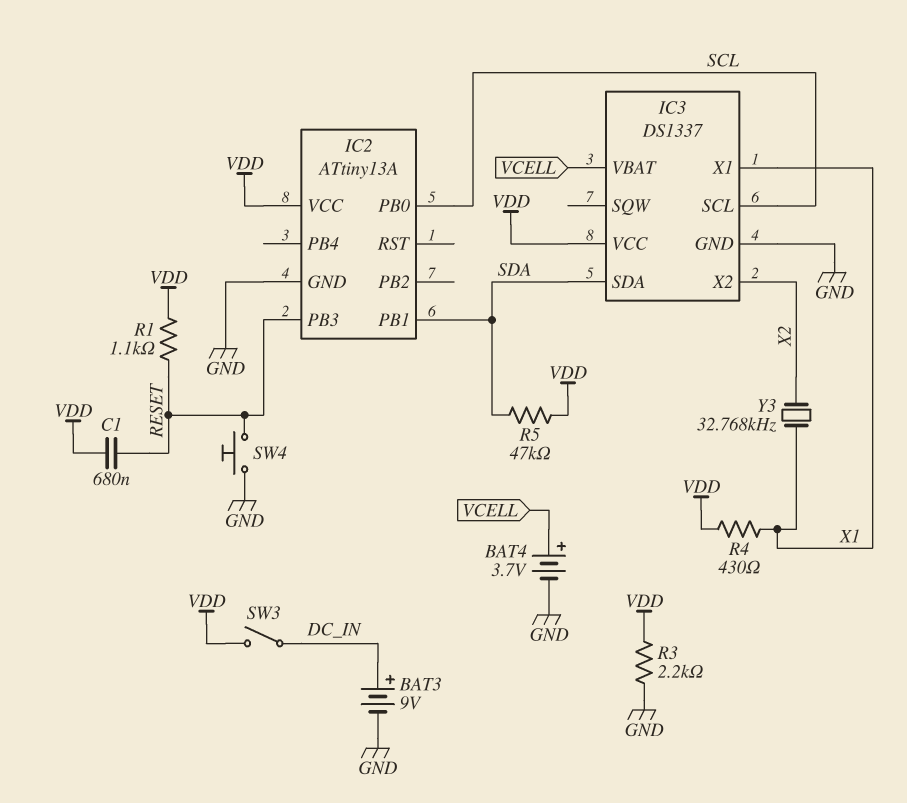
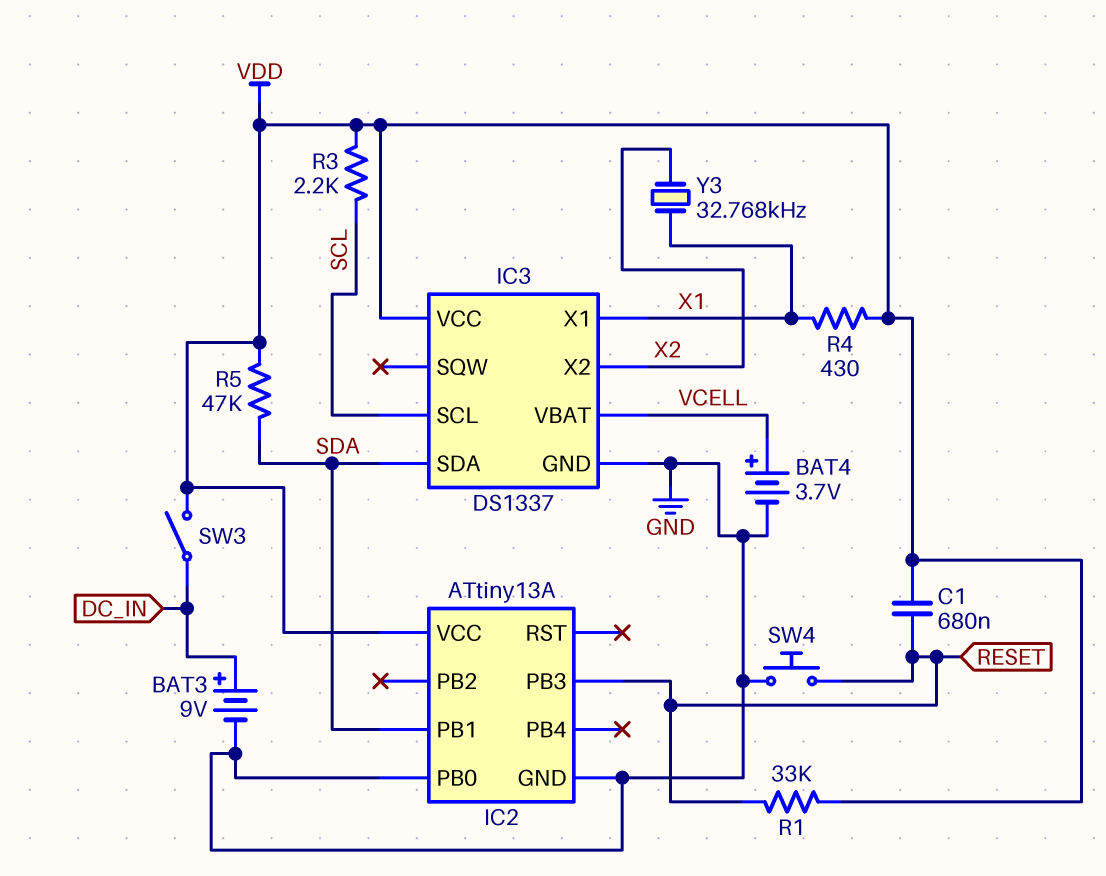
IC2 pin PB0: SCL -> GND
R1: 1.1k (RESET, VDD) -> 33k (RESET, VDD)
R3: 2.2k (GND, VDD) -> 2.2k (SCL, VDD)

